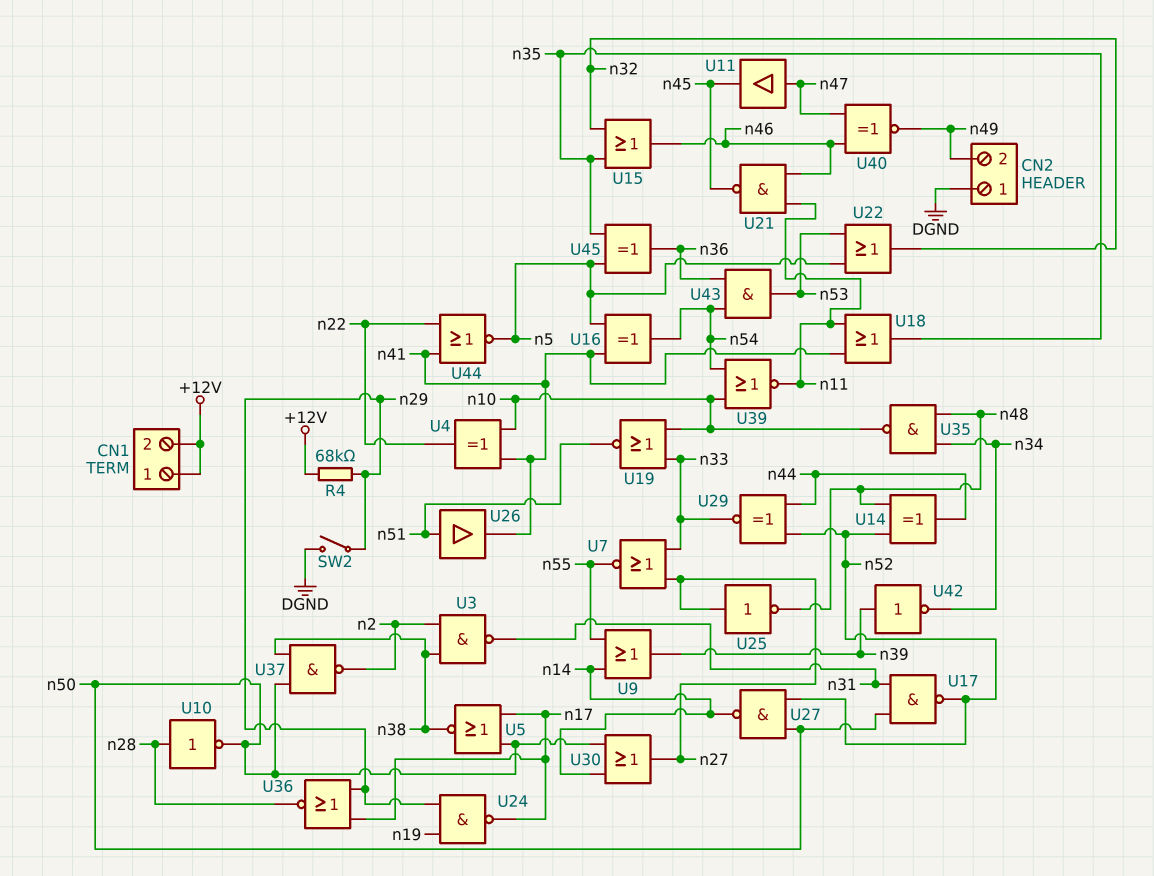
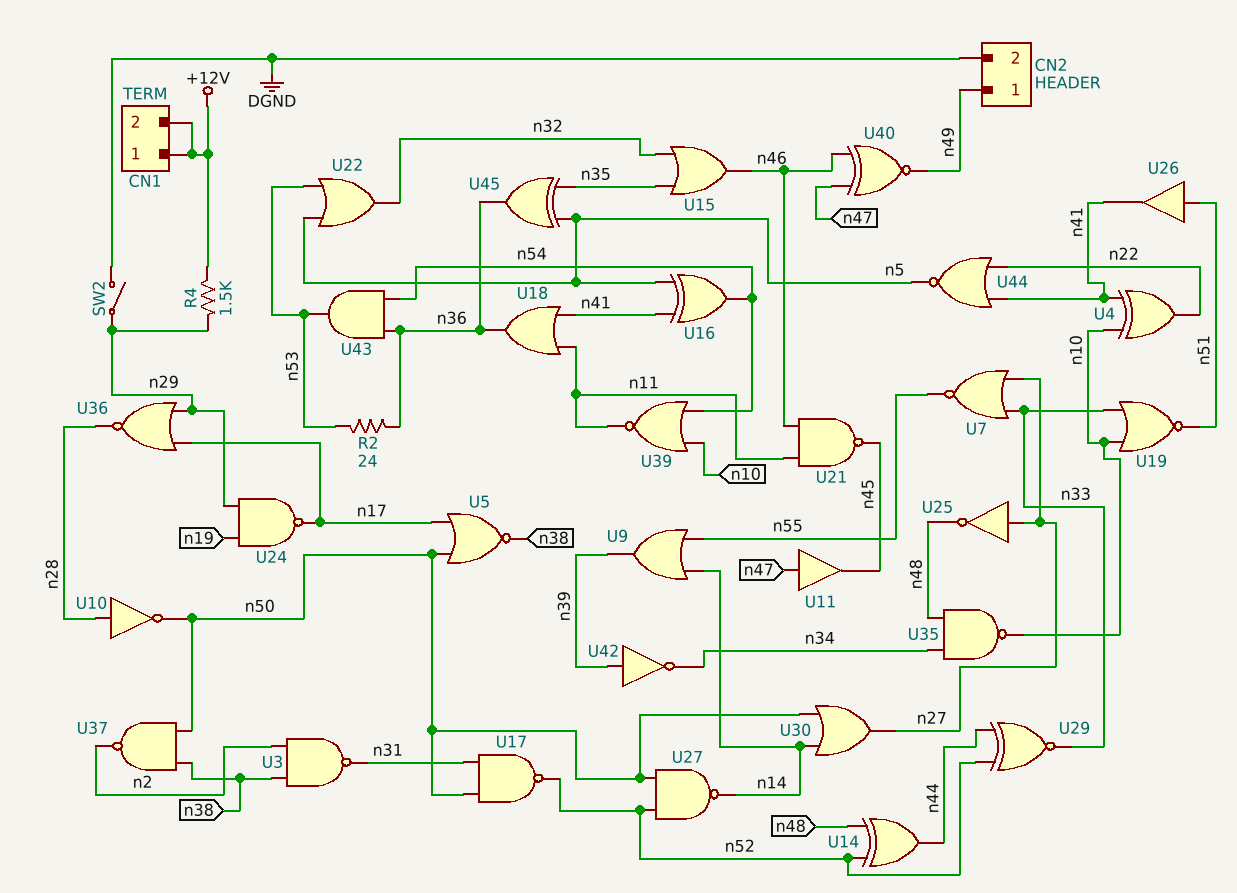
CN2 pin 1: DGND -> n49
CN2 pin 2: n49 -> DGND
R2: none -> 24 (n36, n53)
R4: 68k (+12V, n29) -> 1.5k (+12V, n29)
U18: OR (in n11, in n41, out n35) -> OR (in n11, in n41, out n36)

